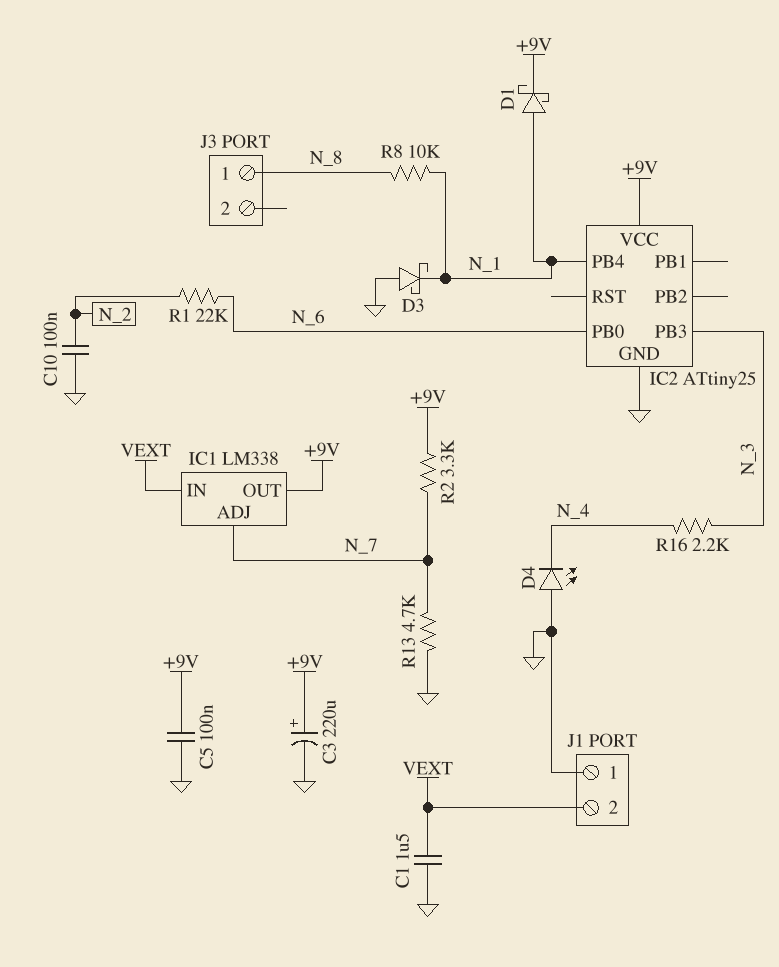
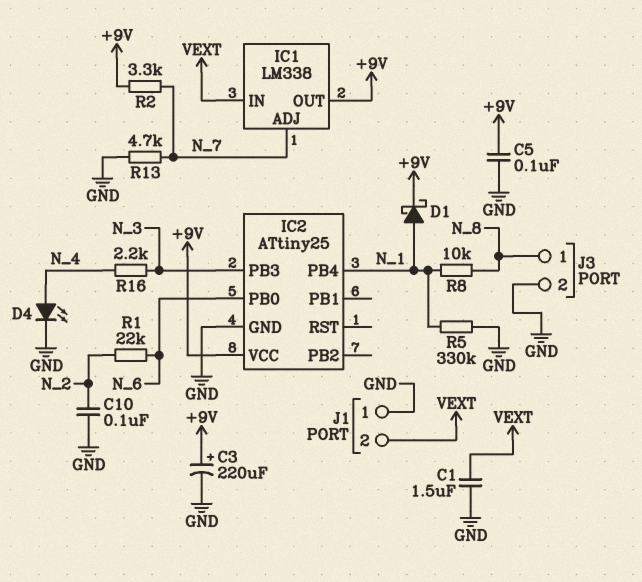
D3: schottky (A GND, K N_1) -> none
D4: LED (A GND, K N_4) -> LED (A N_4, K GND)
J3 pin 2: none -> GND
R5: none -> 330k (GND, N_1)

